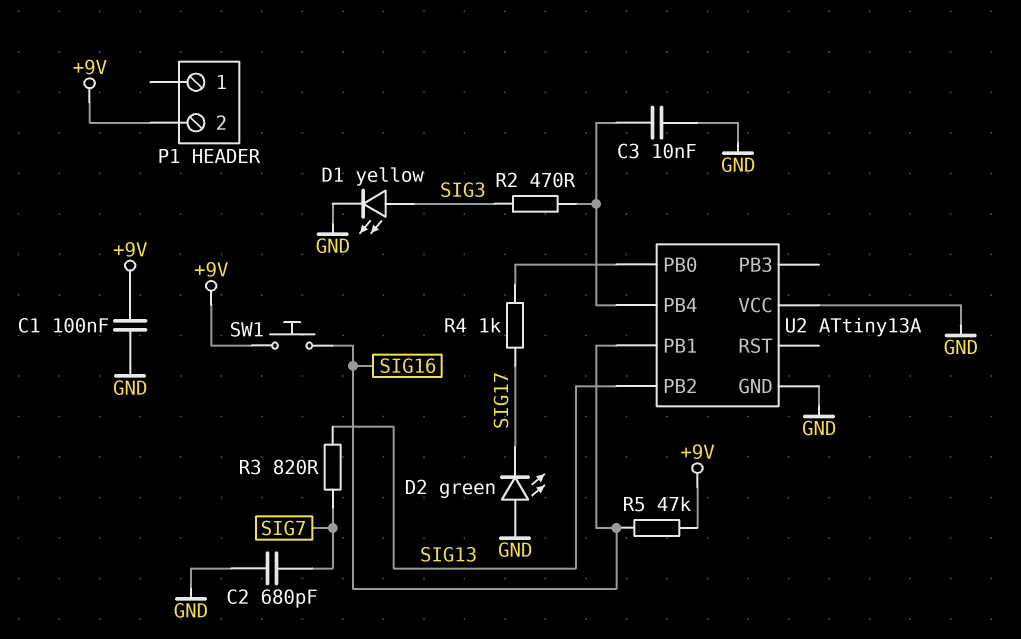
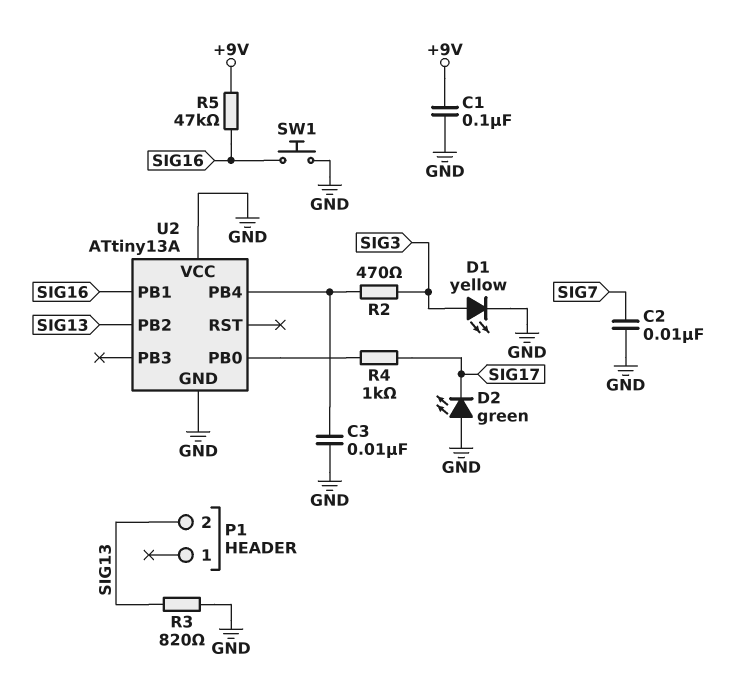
C2: 680pF (GND, SIG7) -> 10nF (GND, SIG7)
P1 pin 2: +9V -> SIG13
R3: 820 (SIG7, SIG13) -> 820 (GND, SIG13)
SW1: button (+9V, SIG16) -> button (GND, SIG16)

